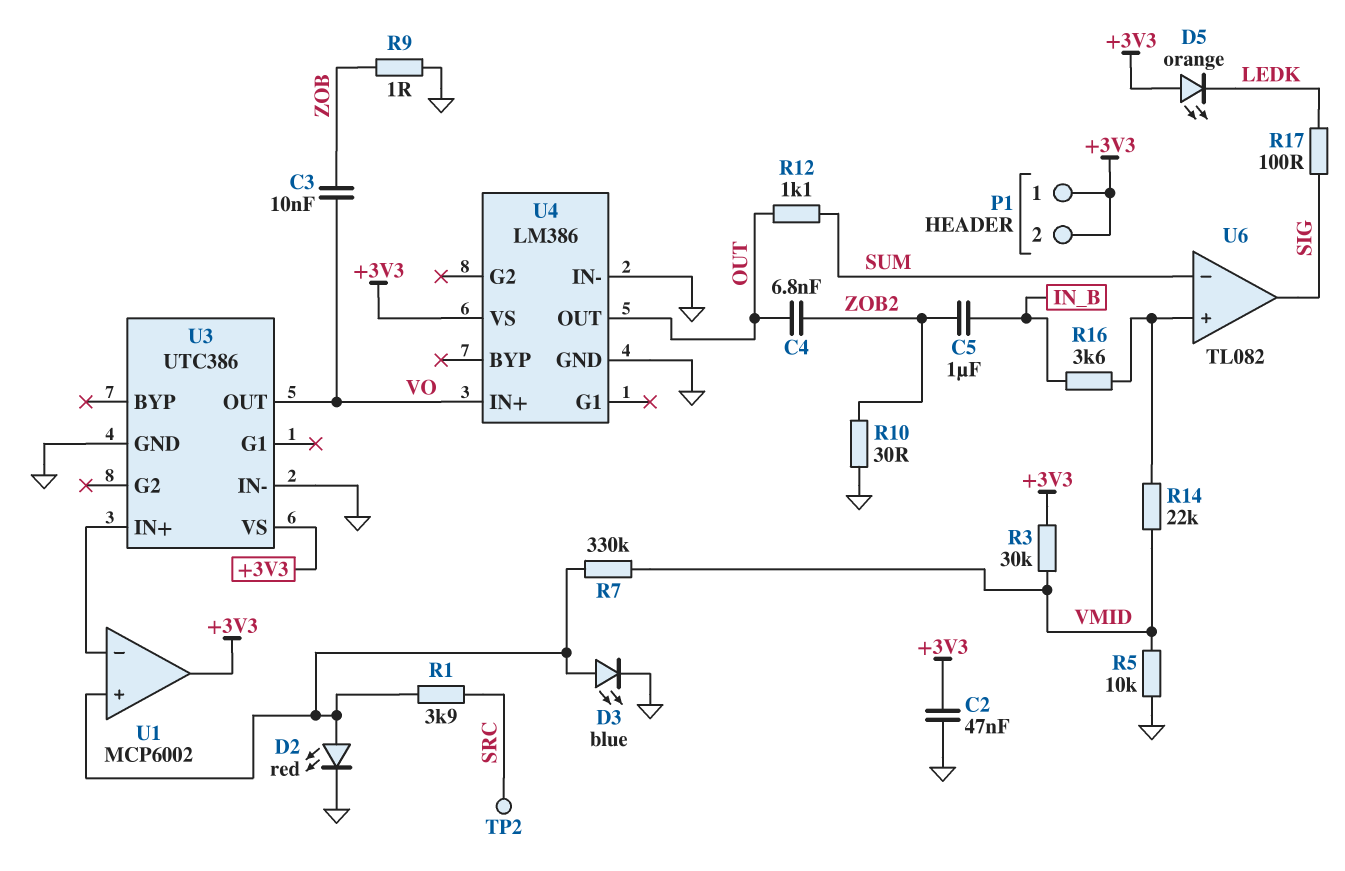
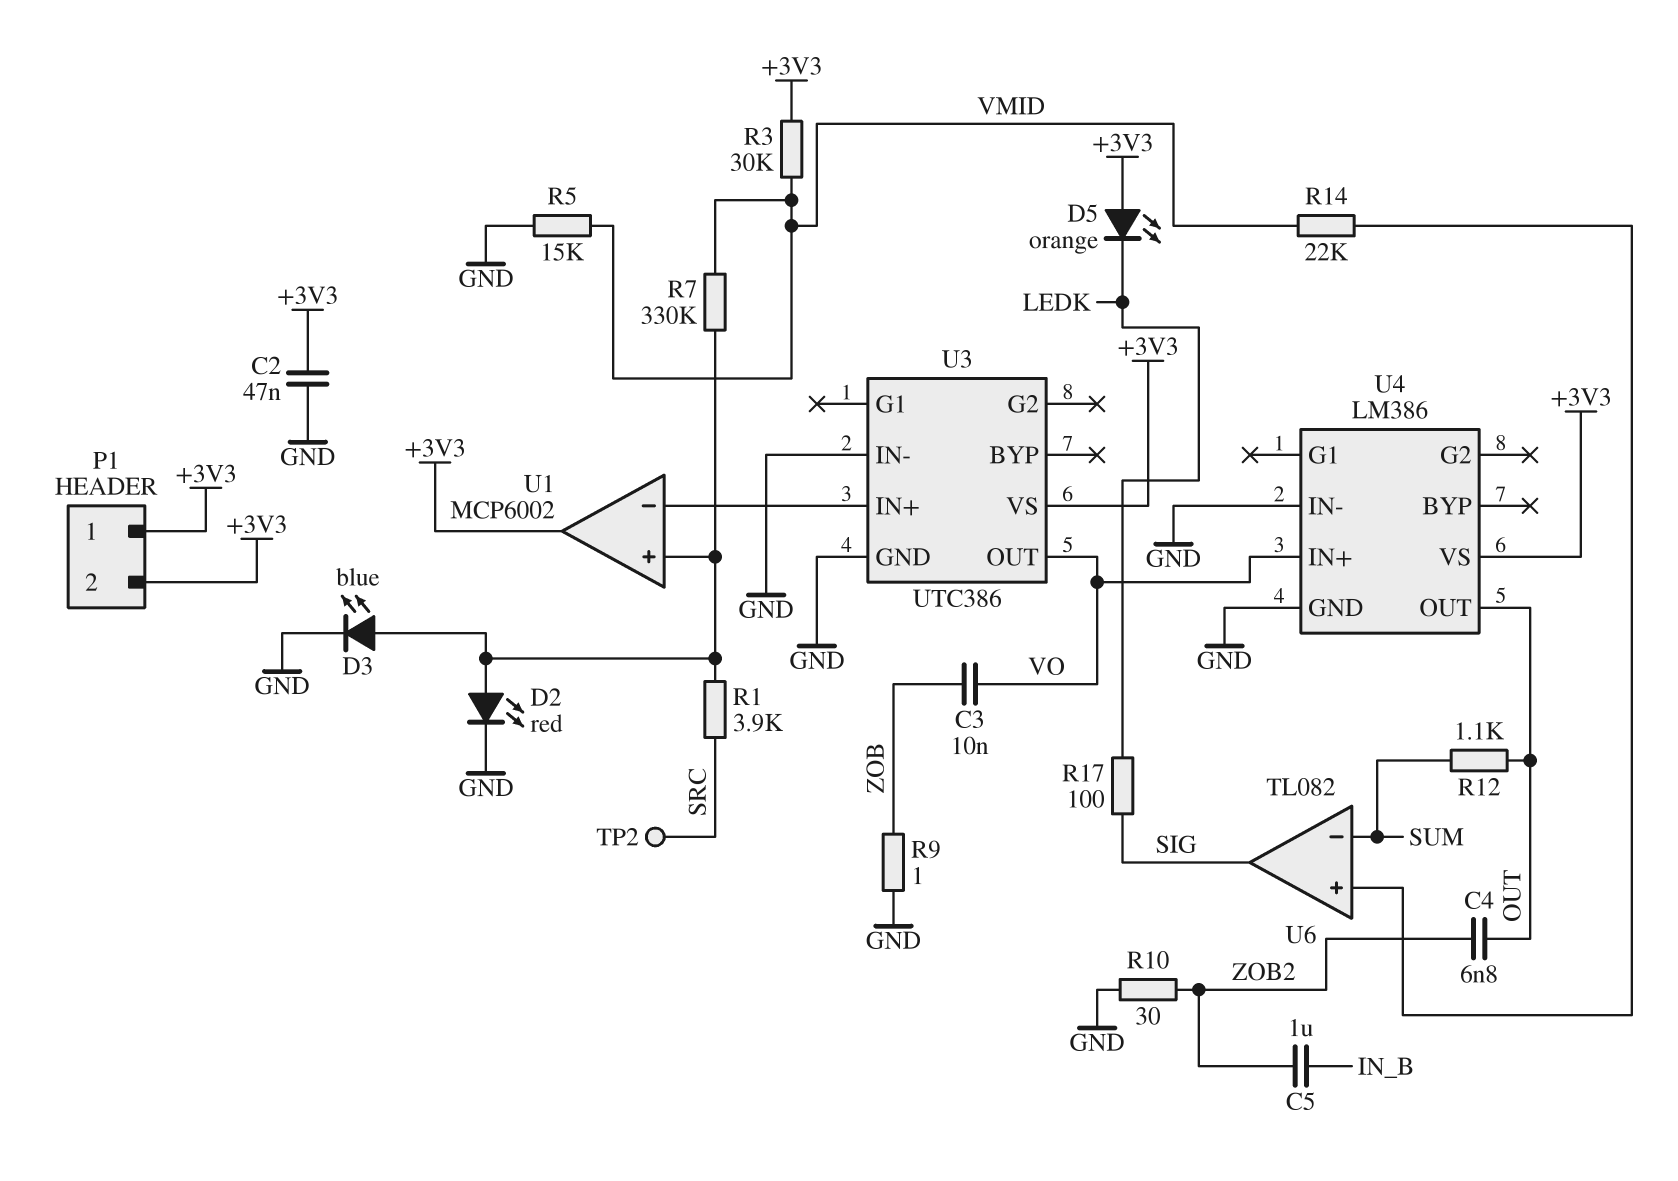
R5: 10k (GND, VMID) -> 15k (GND, VMID)
R16: 3.6k (IN_B, U6/in+) -> none

